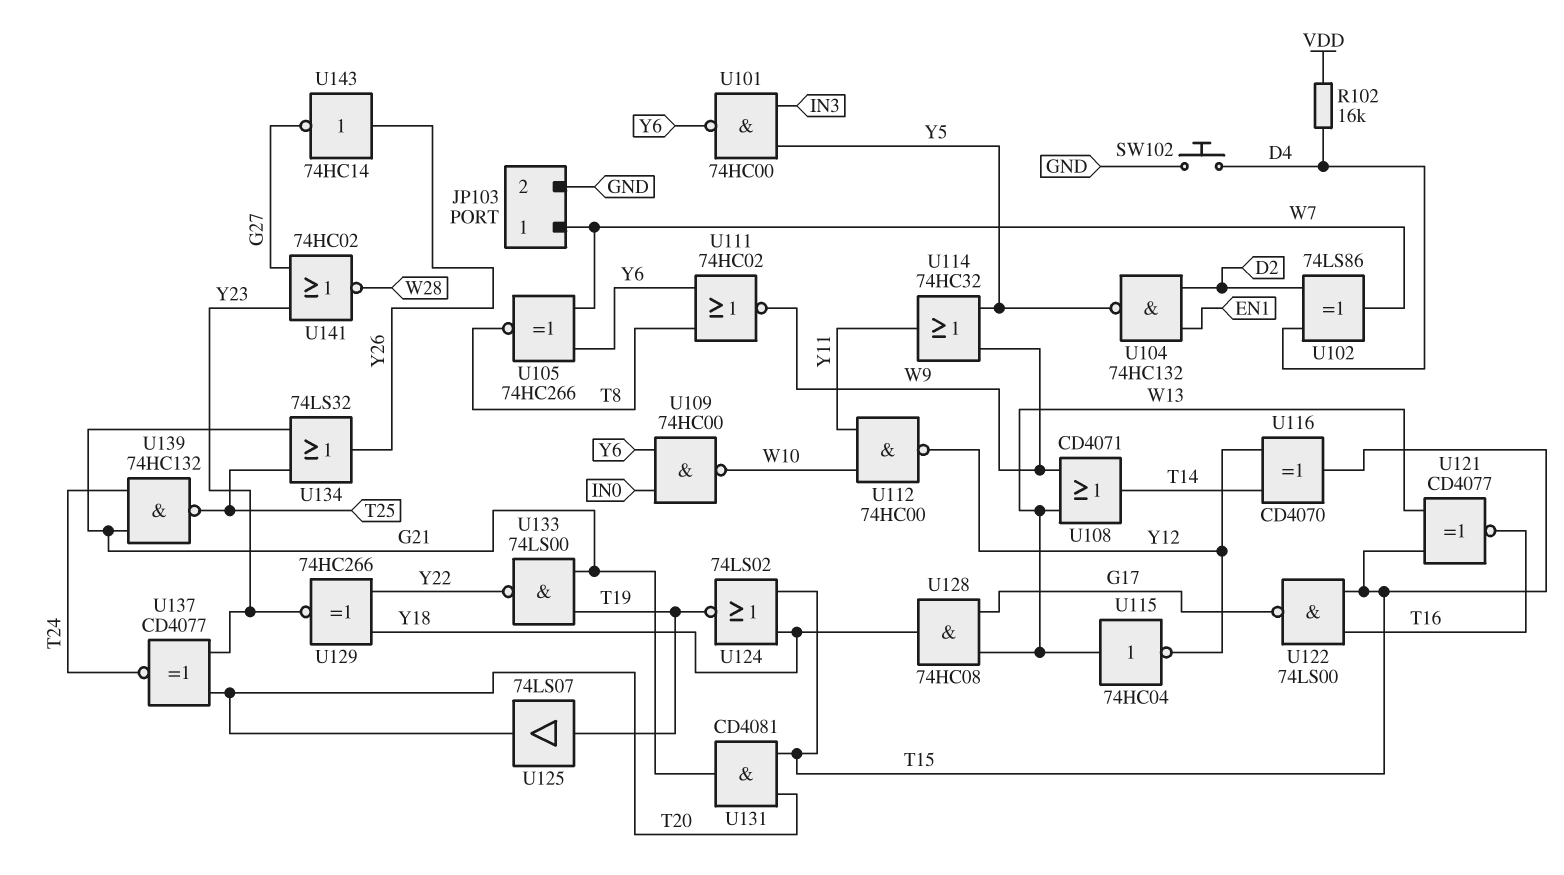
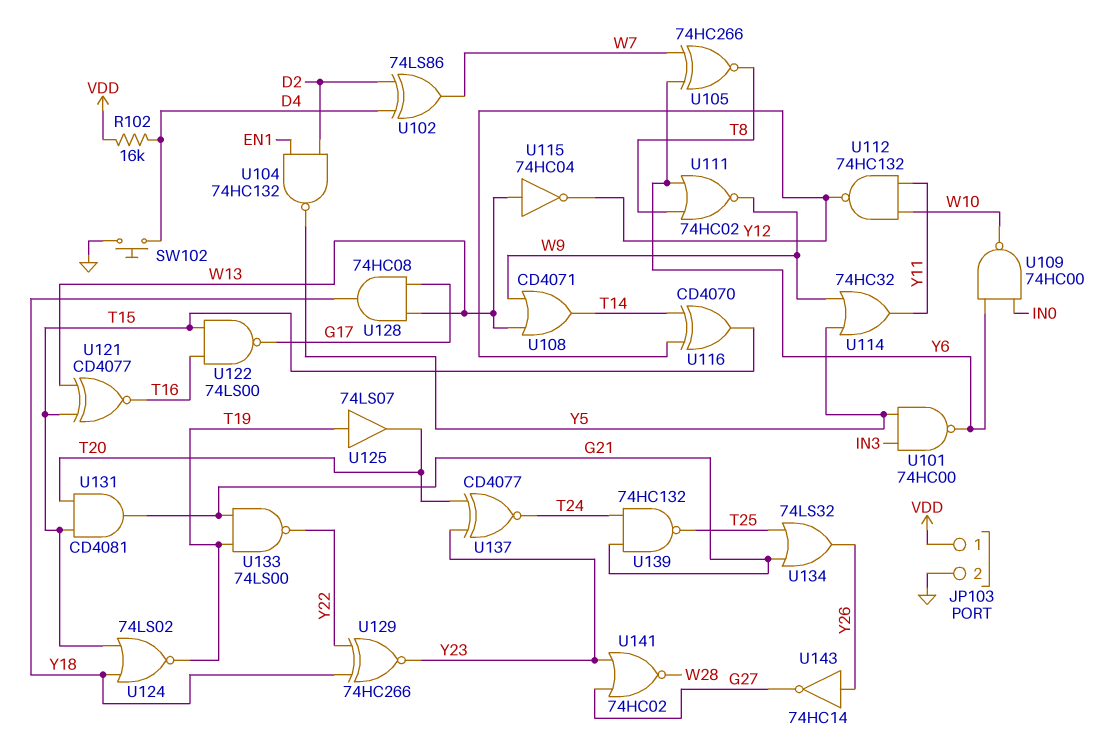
JP103 pin 1: W7 -> VDD
U112: NAND 74HC00 (in W10, in Y11, out Y12) -> NAND 74HC132 (in W10, in Y11, out Y12)

